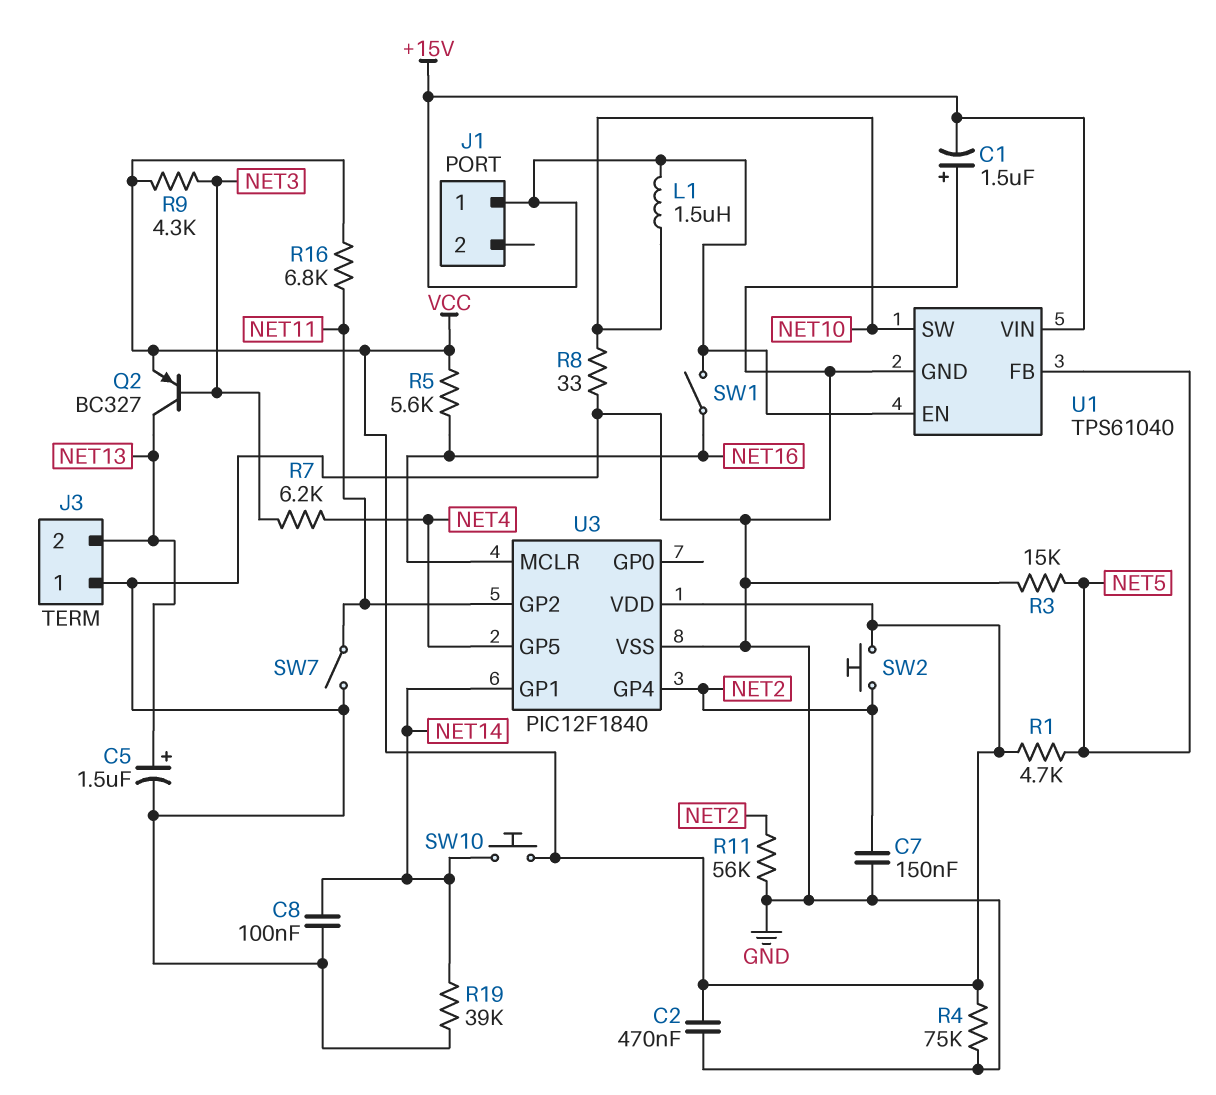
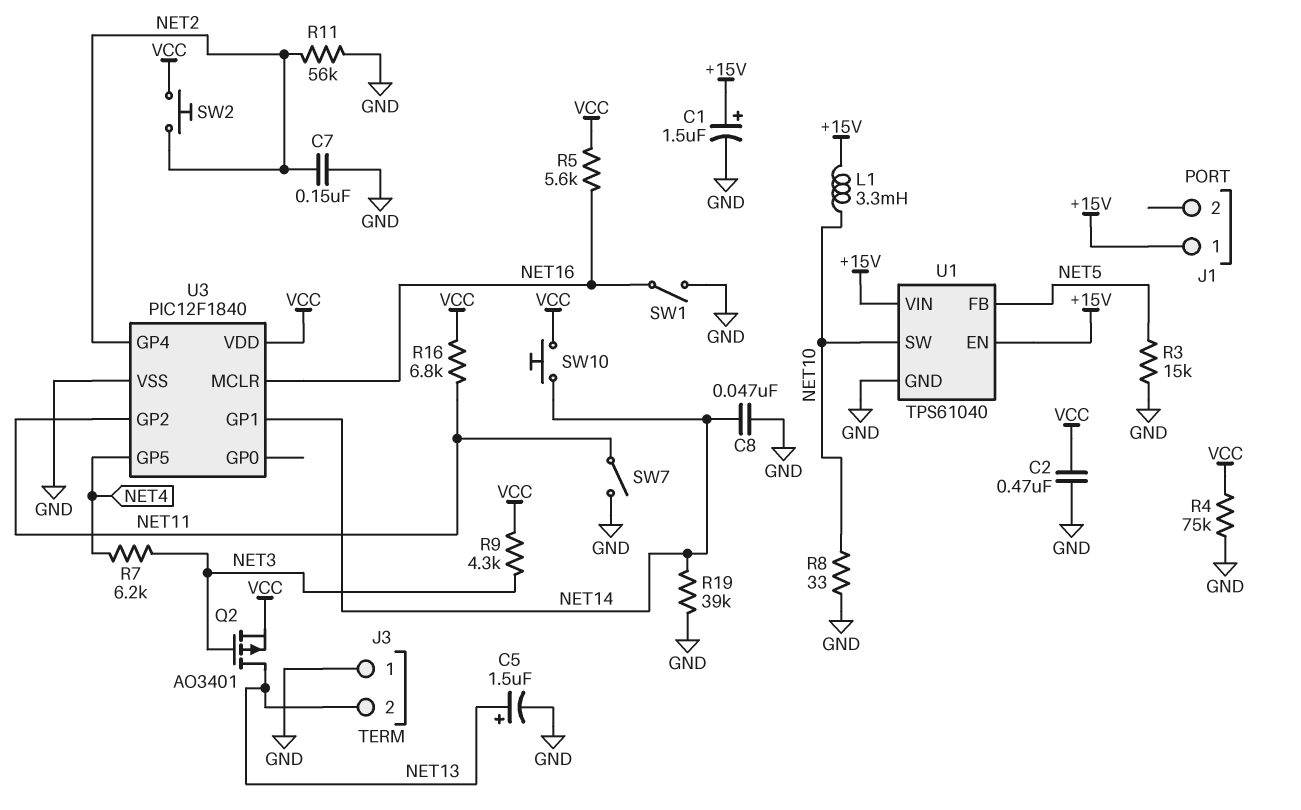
C1: 1.5uF (plus GND, minus +15V) -> 1.5uF (plus +15V, minus GND)
C8: 100nF (GND, NET14) -> 47nF (GND, NET14)
L1: 1.5uH (+15V, NET10) -> 3.3mH (+15V, NET10)
Q2: PNP BC327 (B NET3, C NET13, E VCC) -> PMOS AO3401 (G NET3, D NET13, S VCC)
R1: 4.7k (NET5, VCC) -> none
SW1: switch (+15V, NET16) -> switch (GND, NET16)

